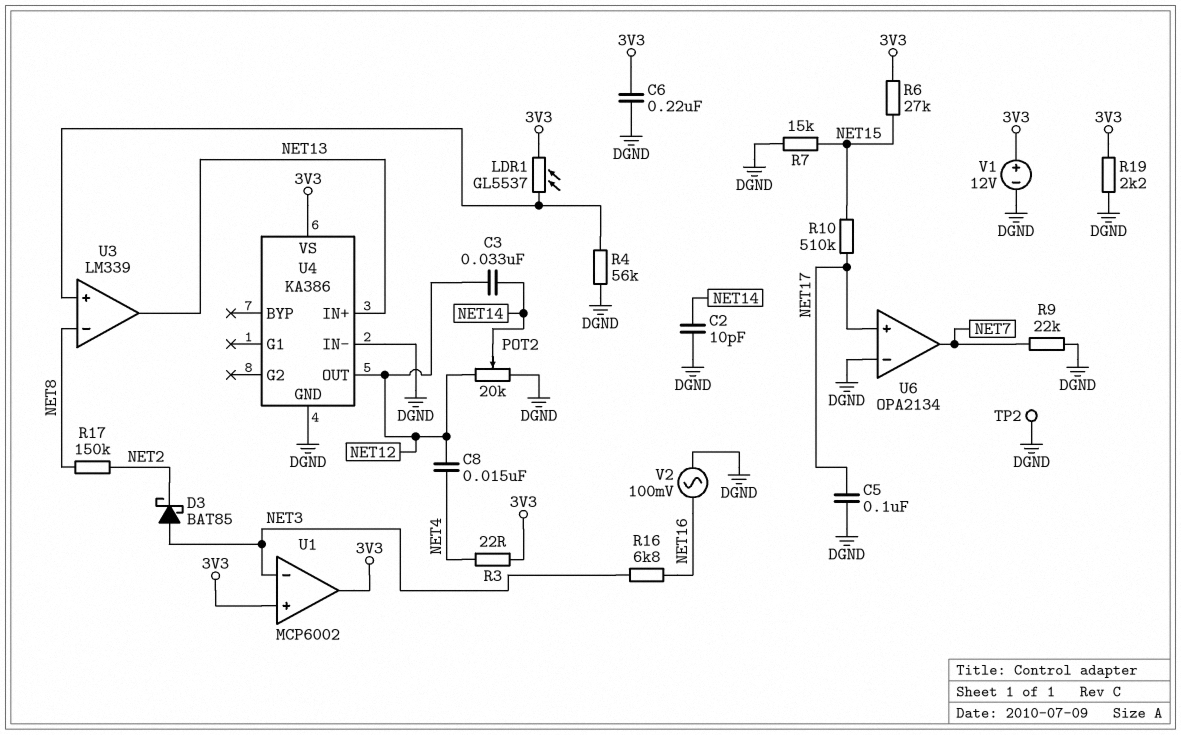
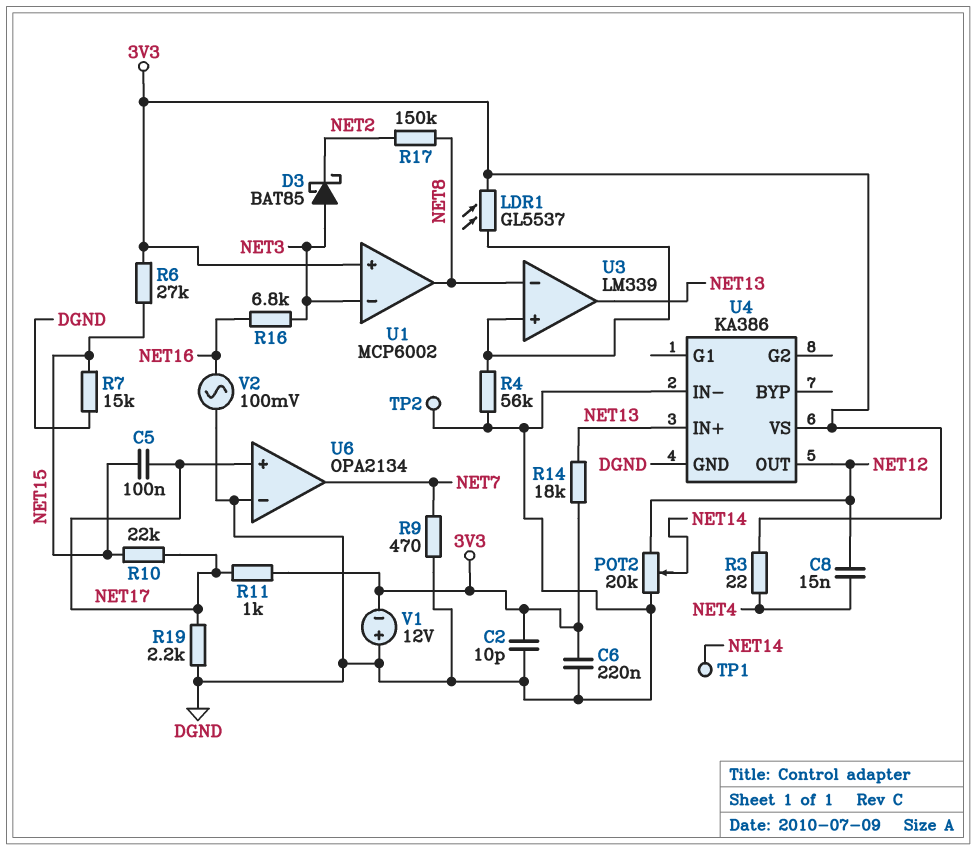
C2: 10pF (DGND, NET14) -> 10pF (3V3, DGND)
C3: 33nF (NET12, NET14) -> none
C5: 100nF (DGND, NET17) -> 100nF (NET15, NET17)
R9: 22k (DGND, NET7) -> 470 (DGND, NET7)
R10: 510k (NET15, NET17) -> 22k (NET15, NET17)
R11: none -> 1k (3V3, NET17)
R14: none -> 18k (3V3, NET13)
R19: 2.2k (3V3, DGND) -> 2.2k (DGND, NET17)
TP1: none -> test point (NET14)
U1 pin out: 3V3 -> NET8
V1: 12V (plus 3V3, minus DGND) -> 12V (plus DGND, minus 3V3)

